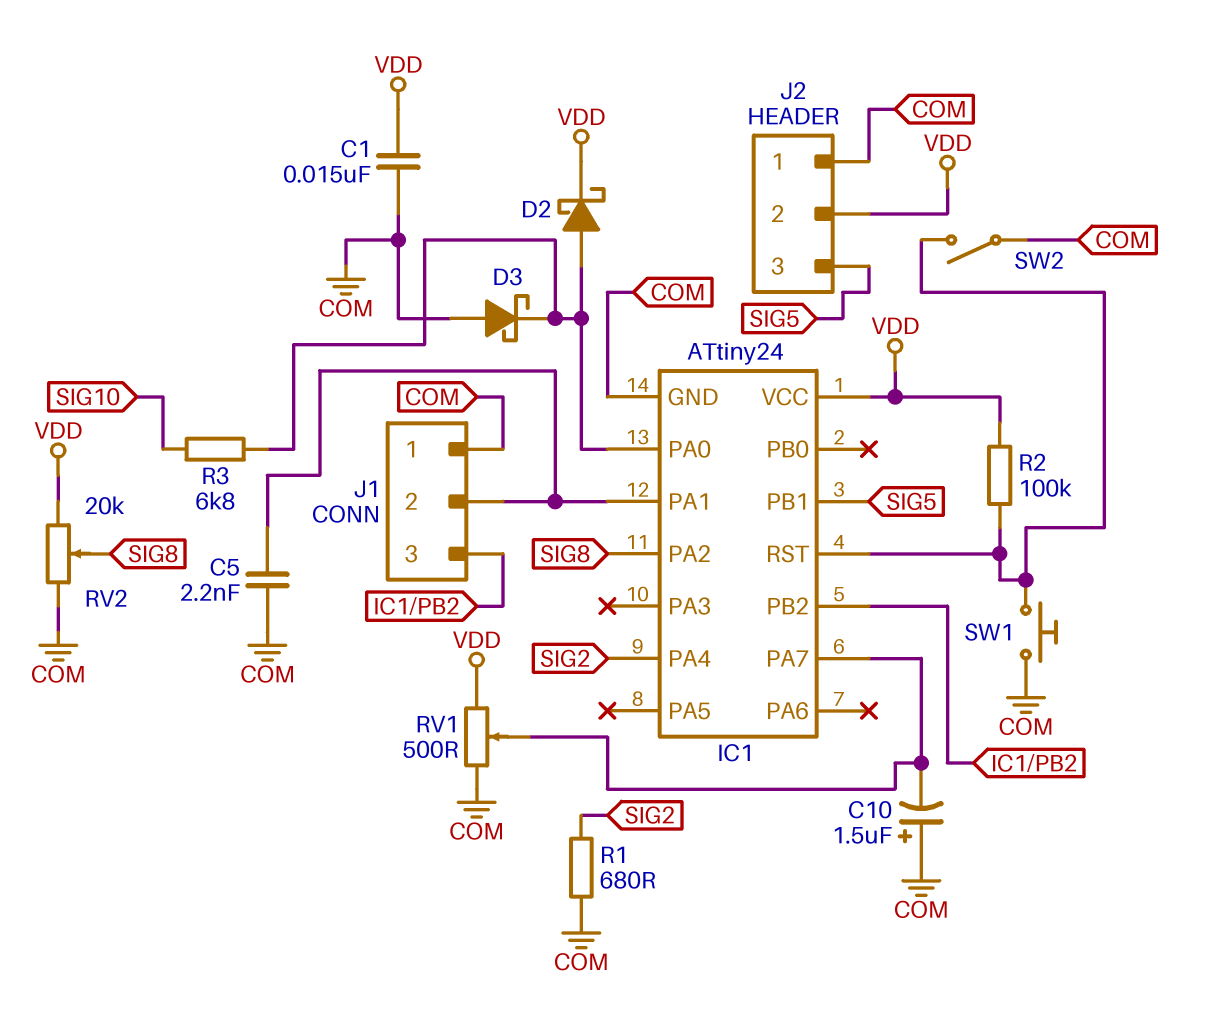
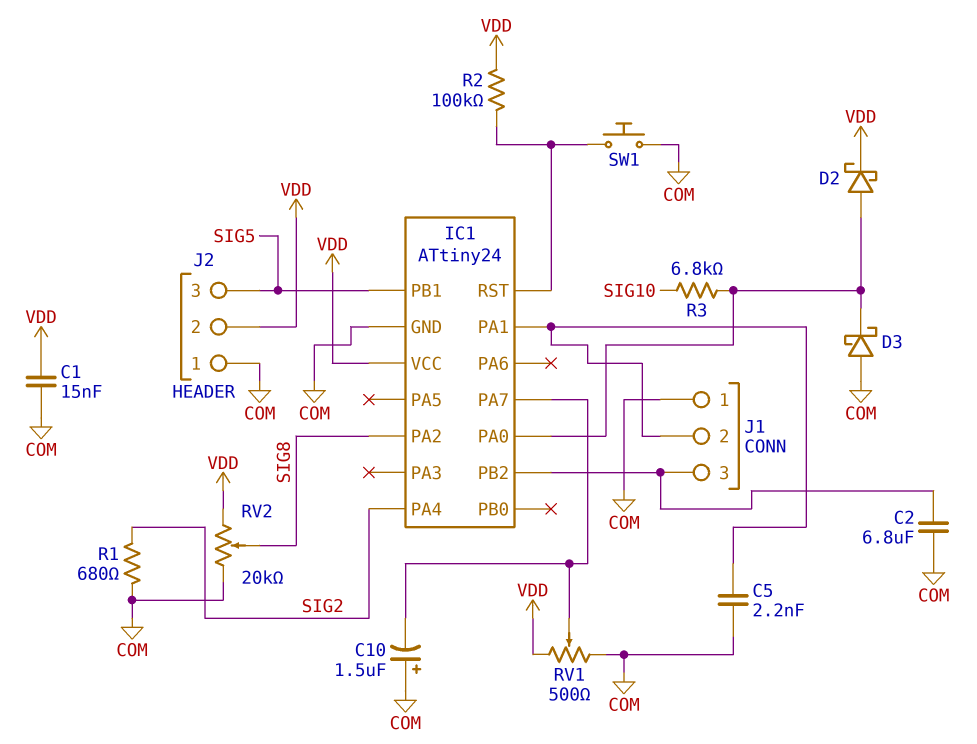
C2: none -> 6.8uF (COM, IC1/PB2)
SW2: switch (COM, IC1/RST) -> none

